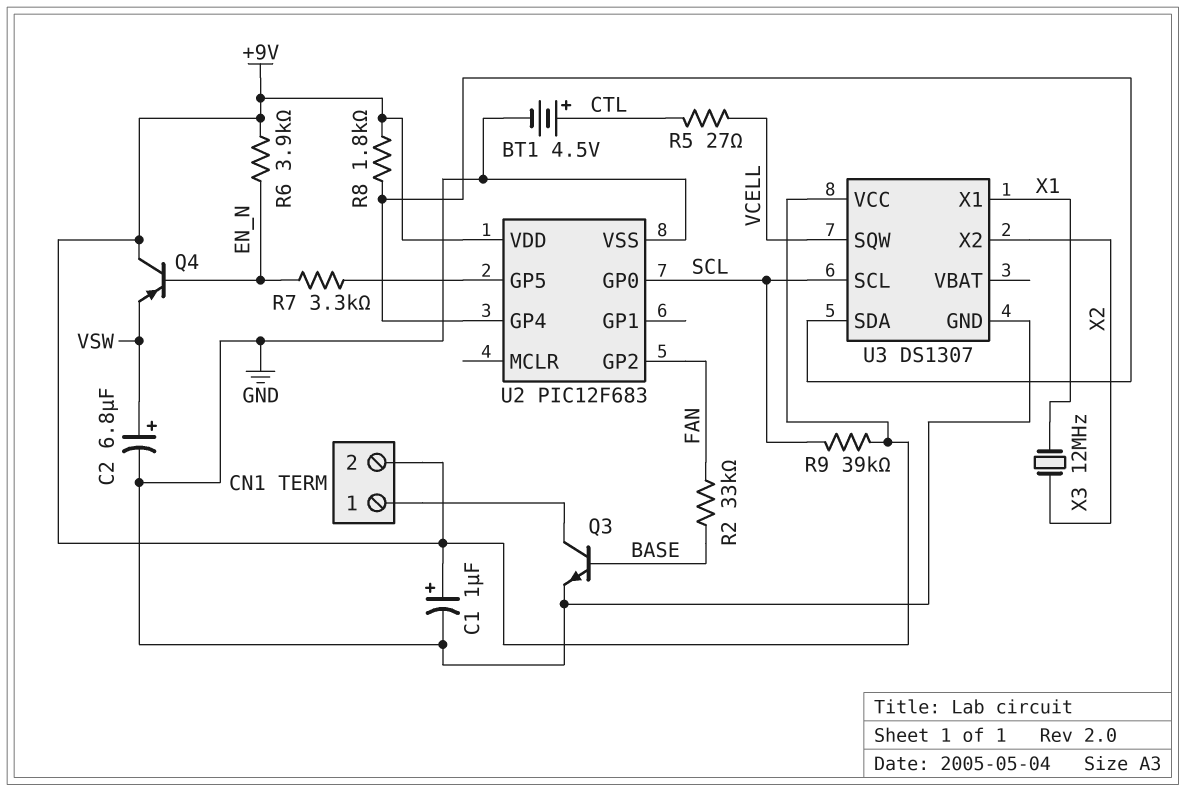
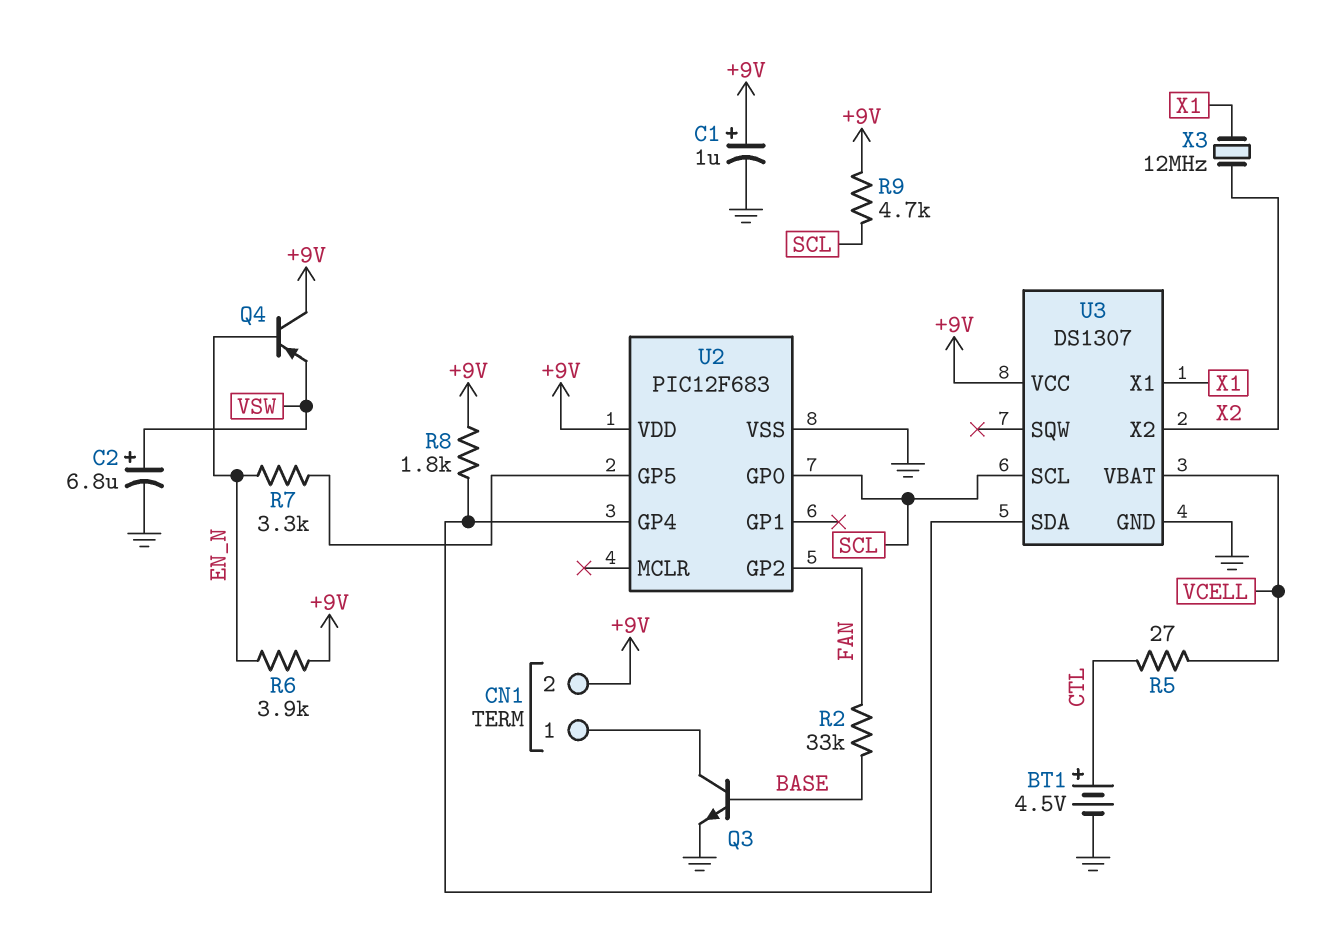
R9: 39k (+9V, SCL) -> 4.7k (+9V, SCL)
U3 pin SQW: VCELL -> none
U3 pin VBAT: none -> VCELL

